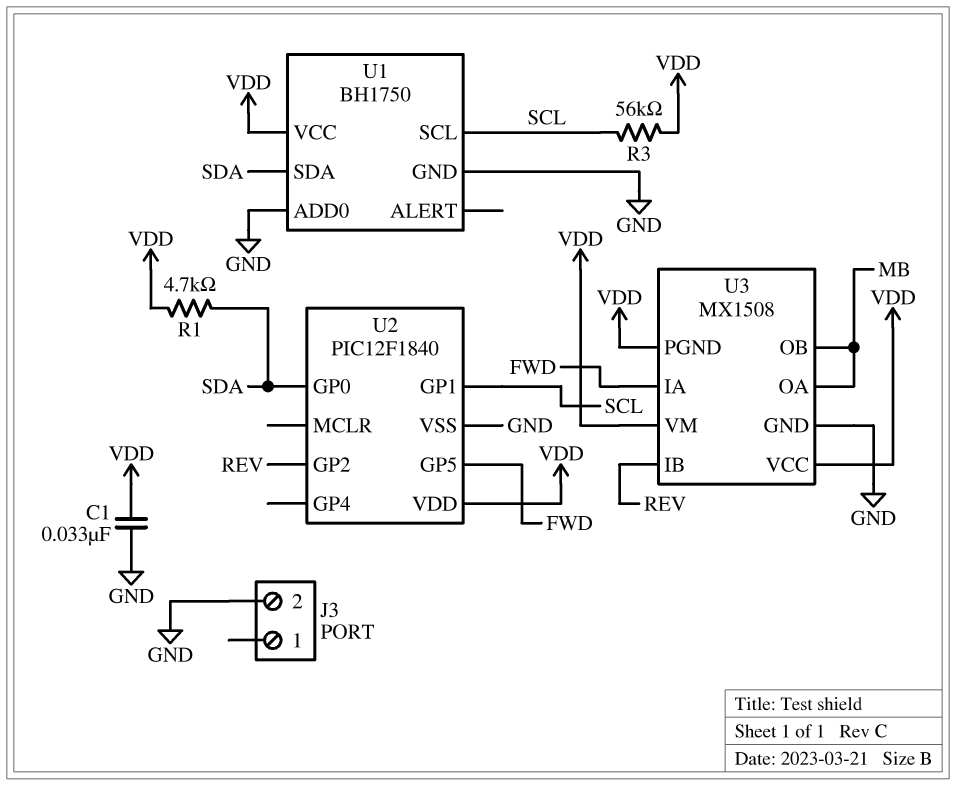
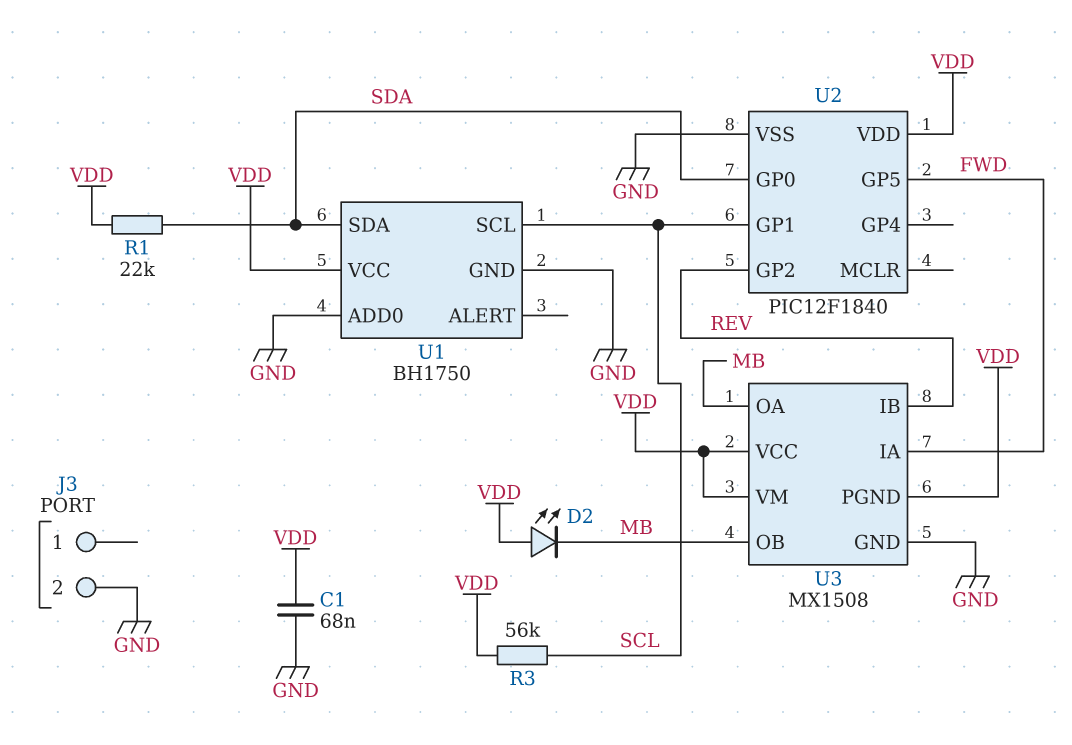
C1: 33nF (GND, VDD) -> 68nF (GND, VDD)
D2: none -> LED (A VDD, K MB)
R1: 4.7k (SDA, VDD) -> 22k (SDA, VDD)

